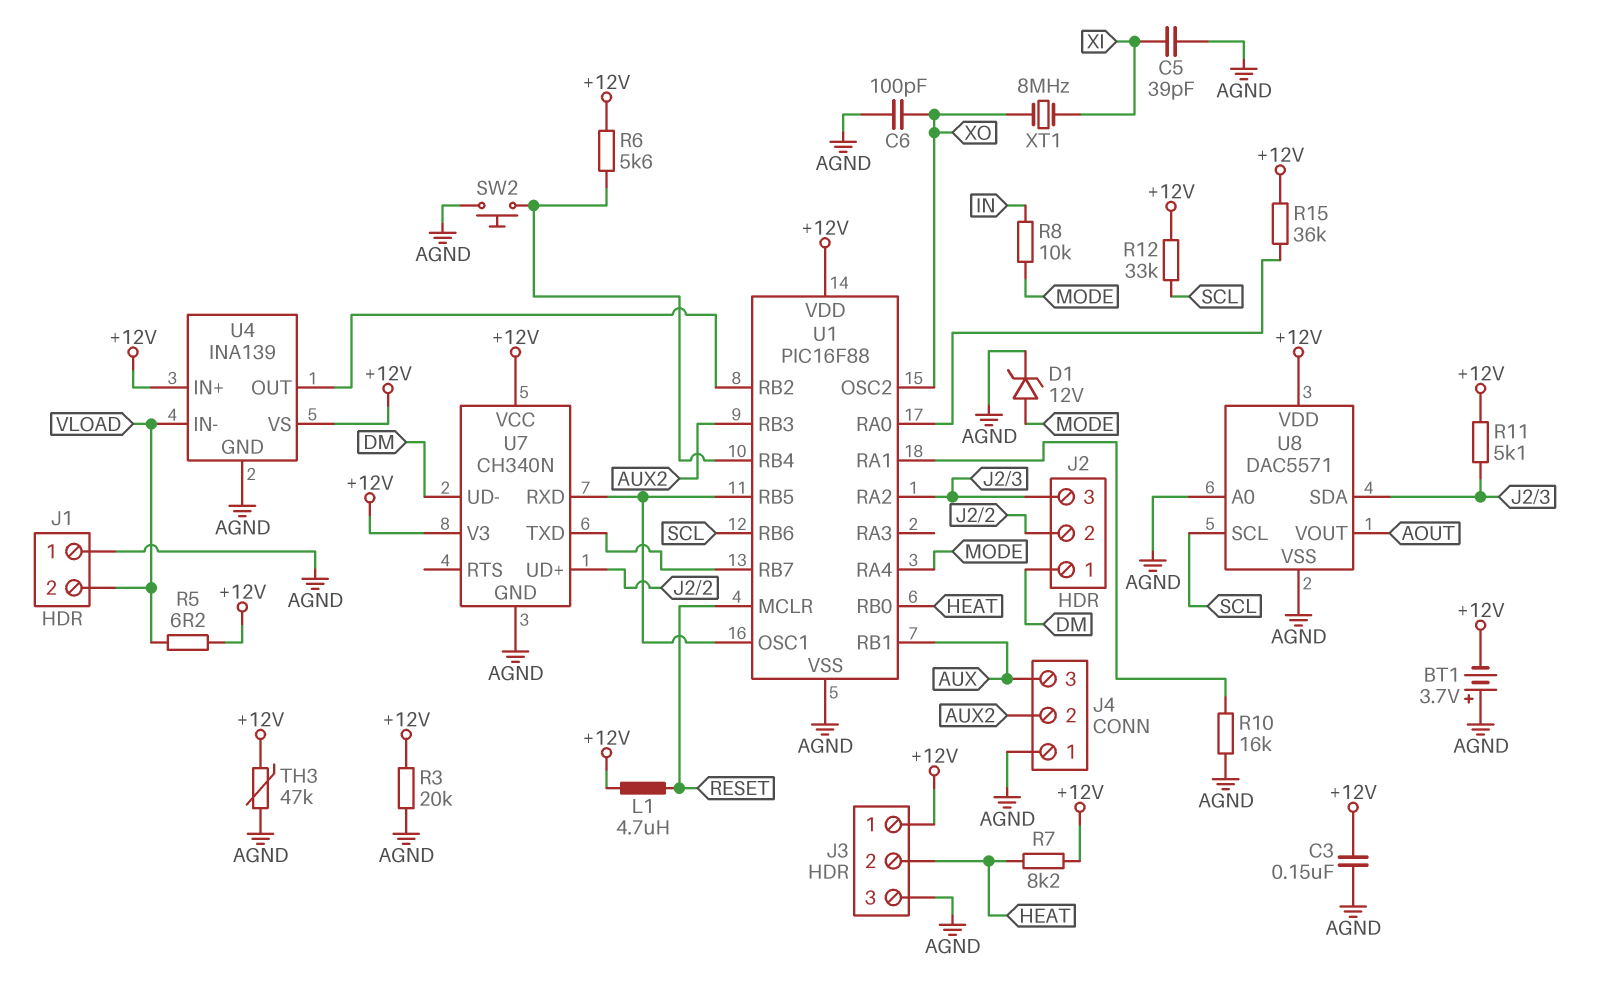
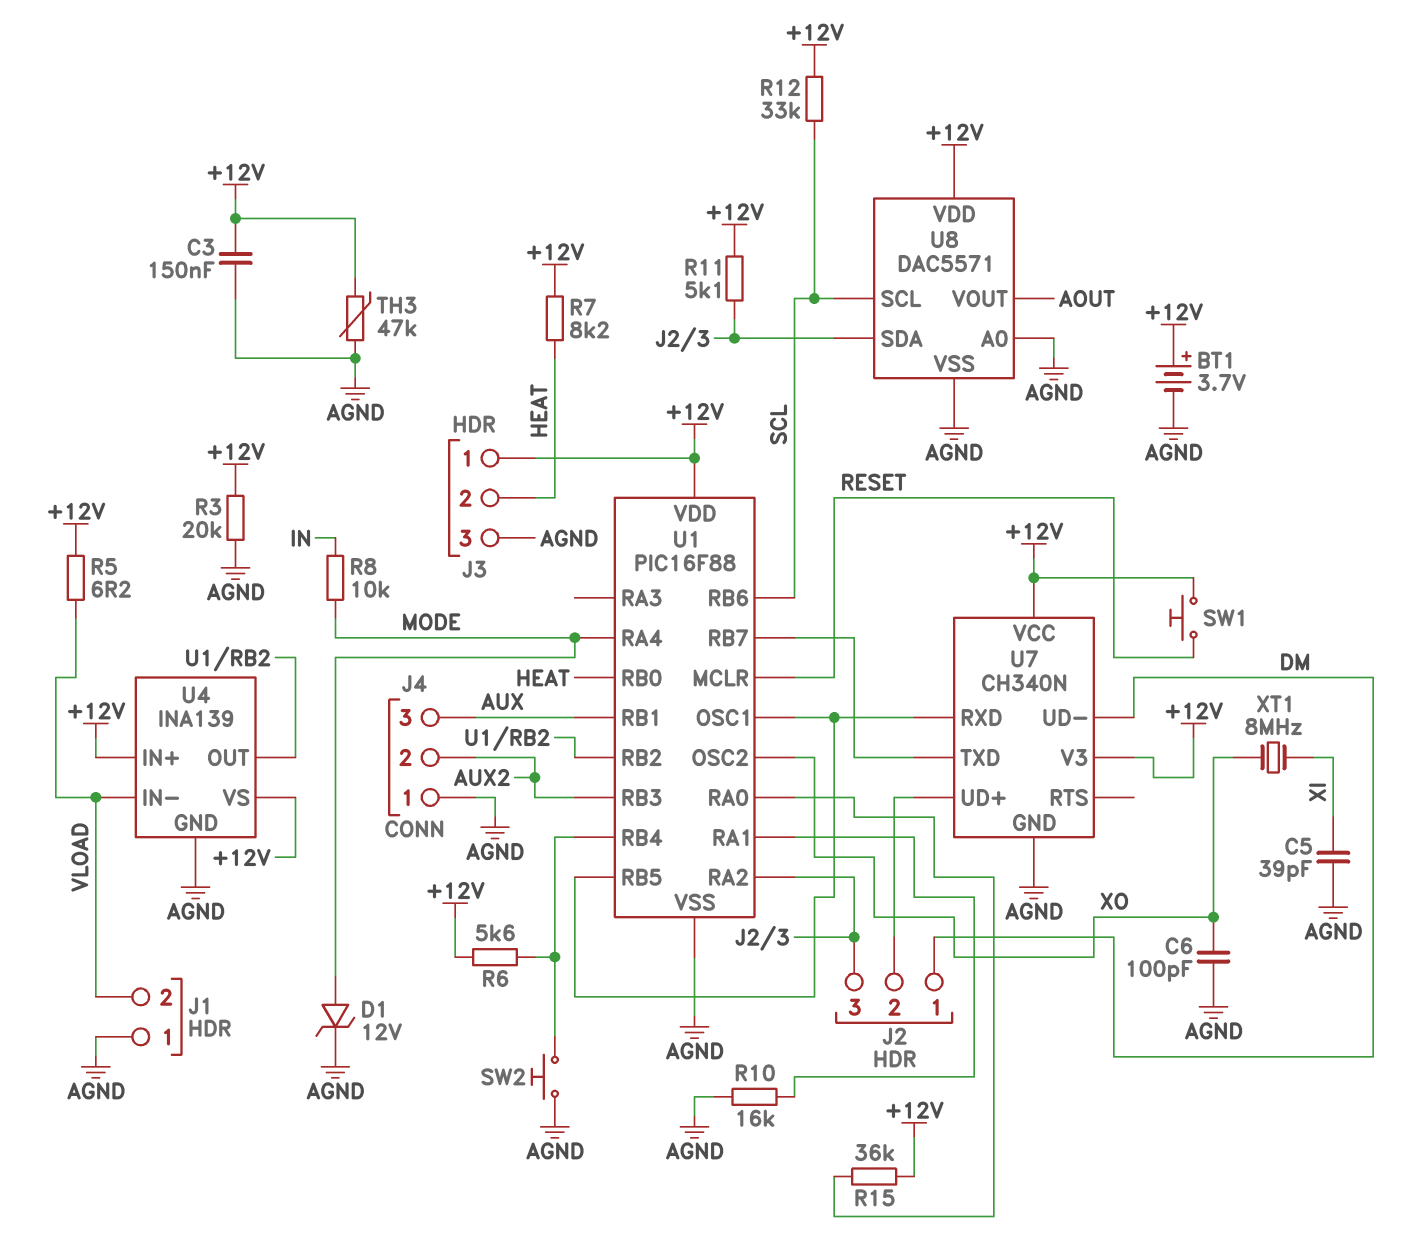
BT1: 3.7V (plus AGND, minus +12V) -> 3.7V (plus +12V, minus AGND)
L1: 4.7uH (+12V, RESET) -> none
SW1: none -> button (+12V, RESET)

